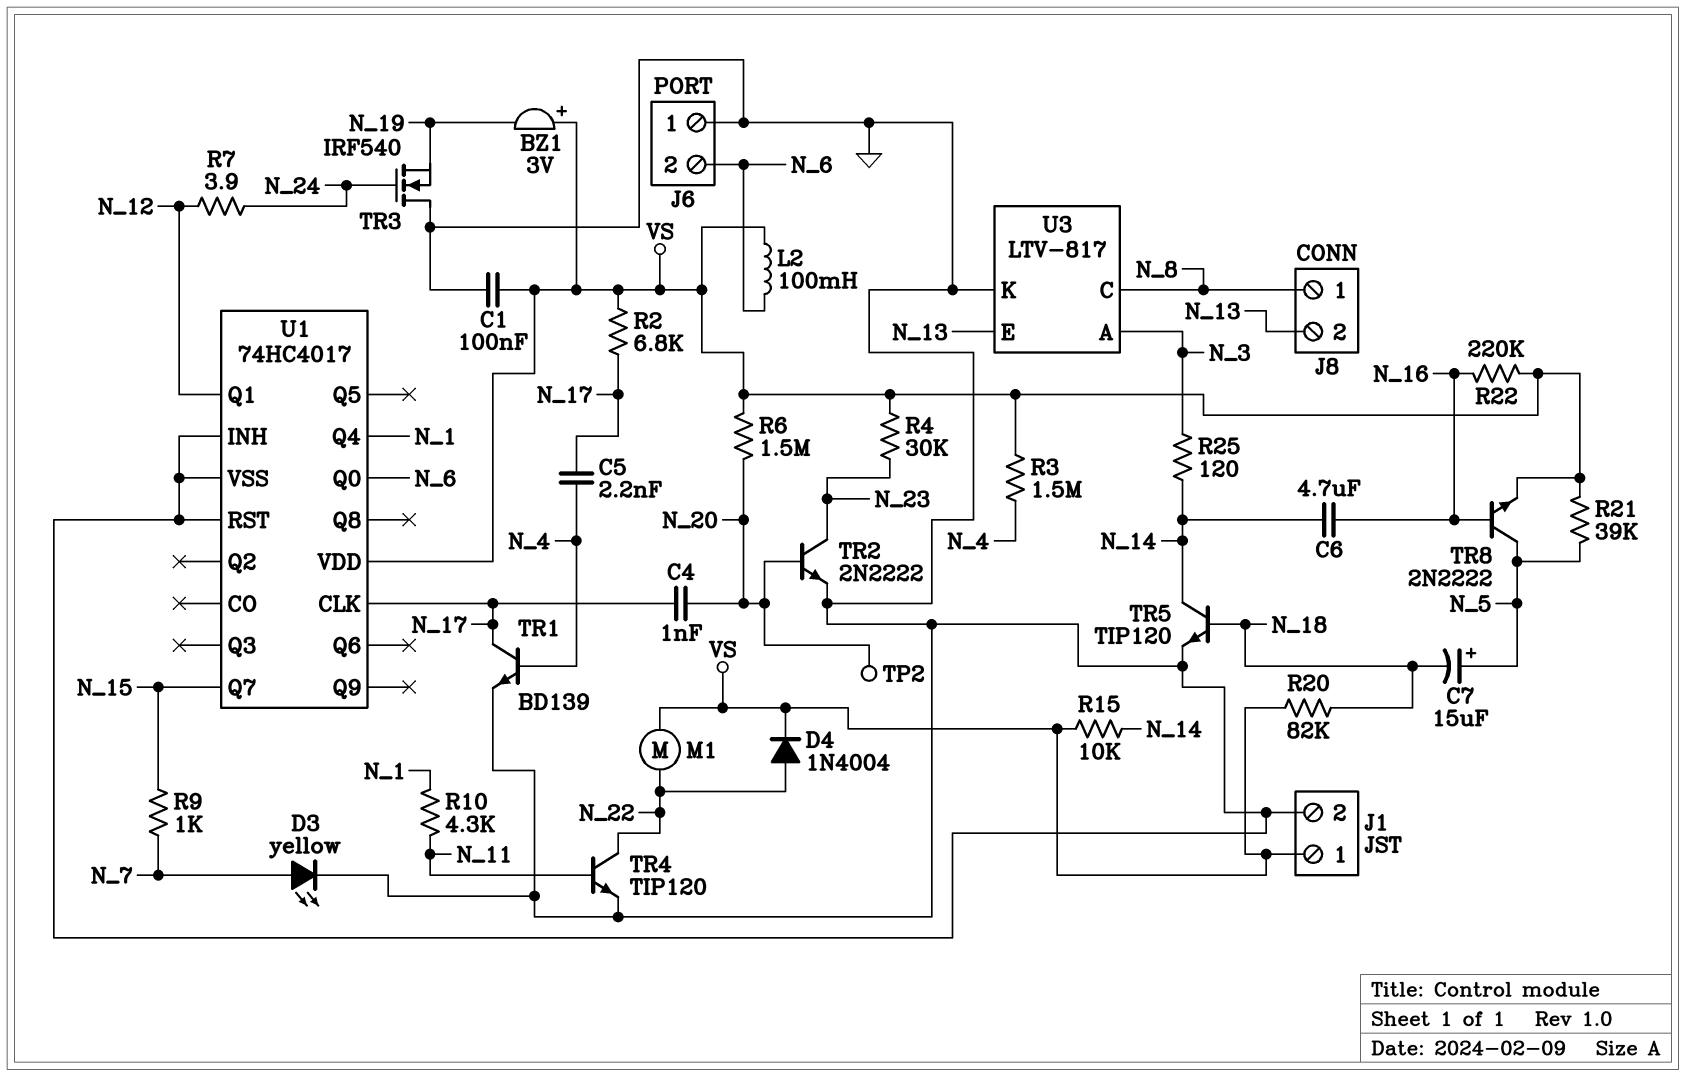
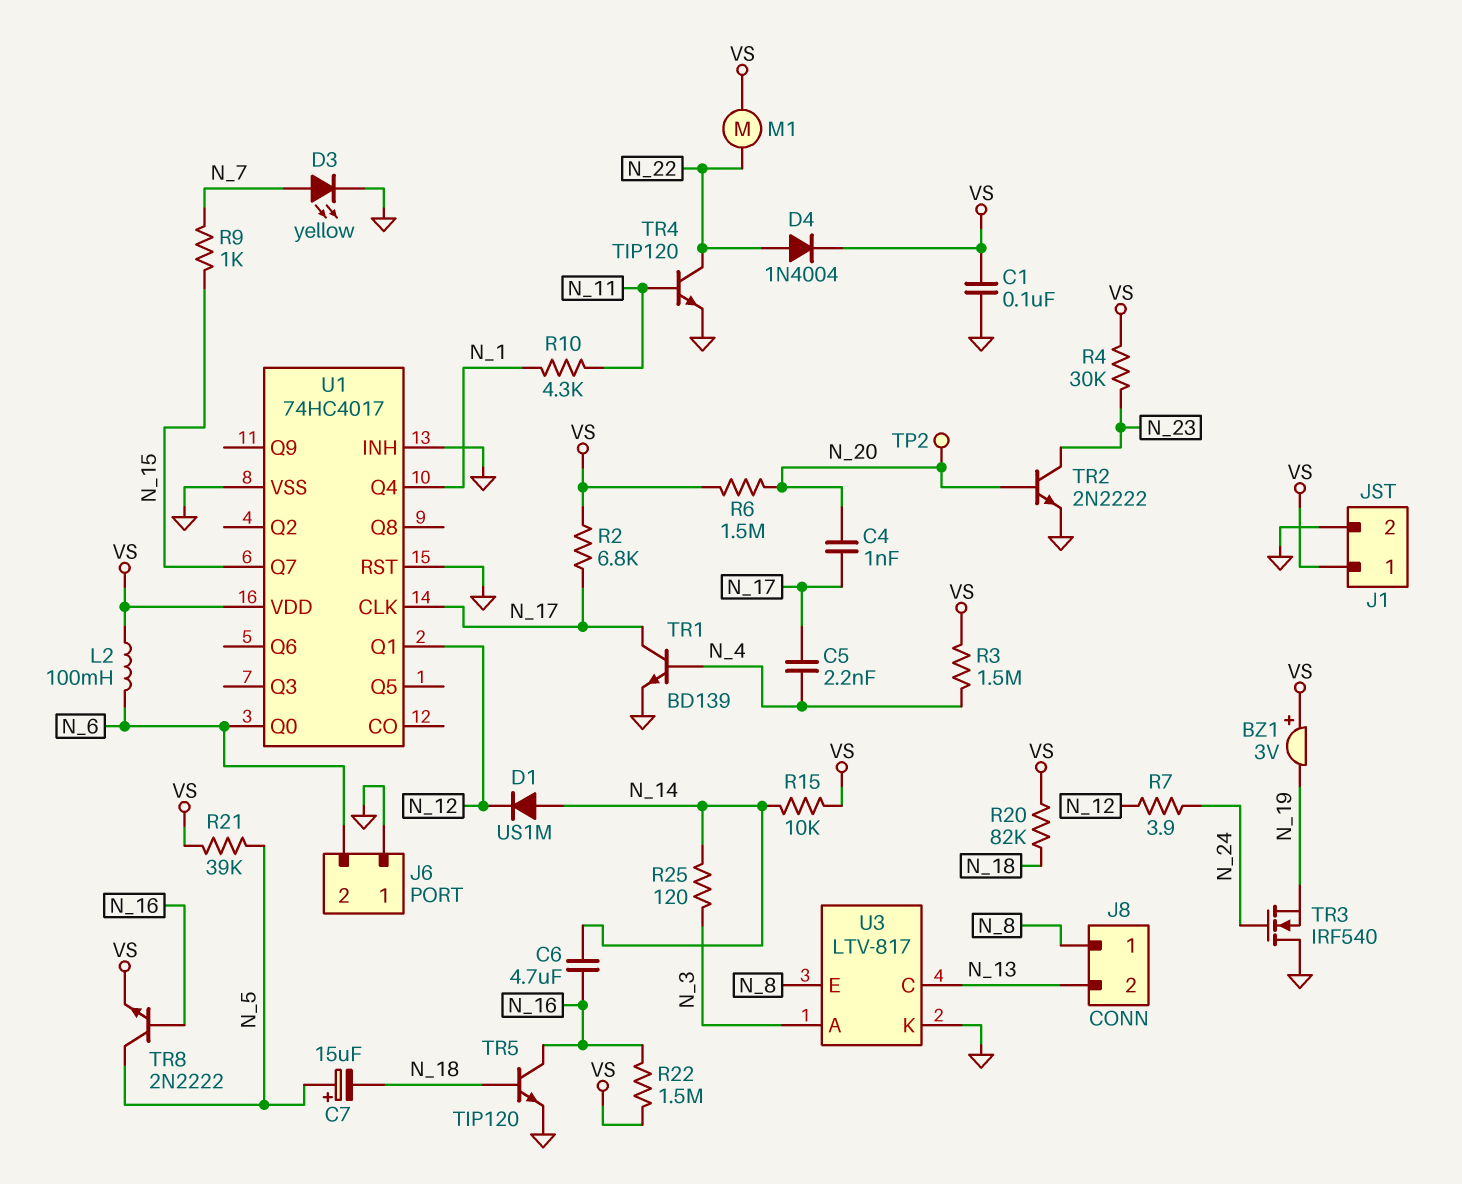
D1: none -> diode US1M (A N_14, K N_12)
R22: 220k (N_16, VS) -> 1.5M (N_16, VS)
TR5: NPN TIP120 (B N_18, C N_14, E GND) -> NPN TIP120 (B N_18, C N_16, E GND)
U3 pin C: N_8 -> N_13
U3 pin E: N_13 -> N_8

